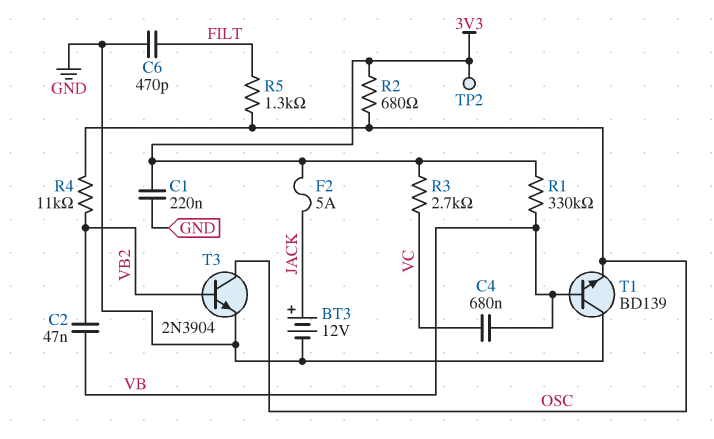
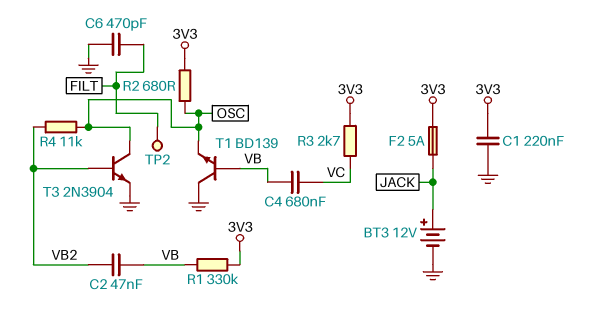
R5: 1.3k (FILT, OSC) -> none
TP2: test point (3V3) -> test point (FILT)

